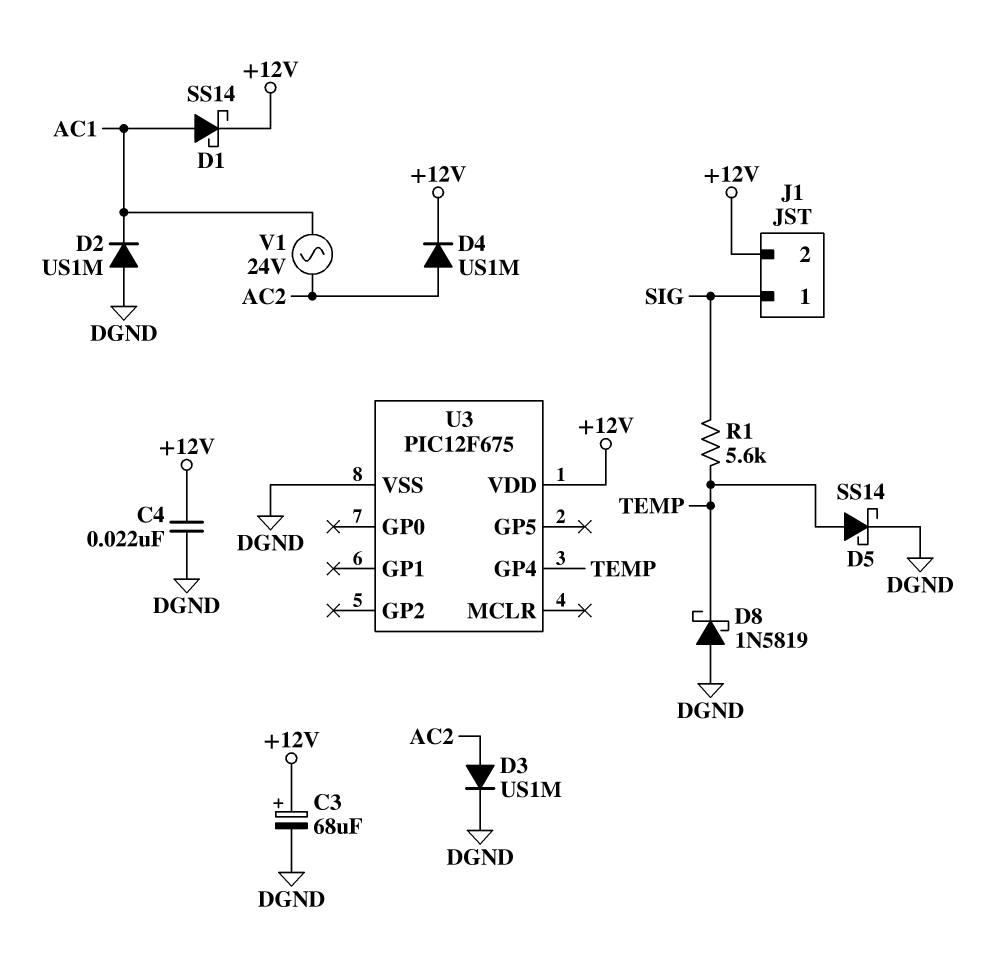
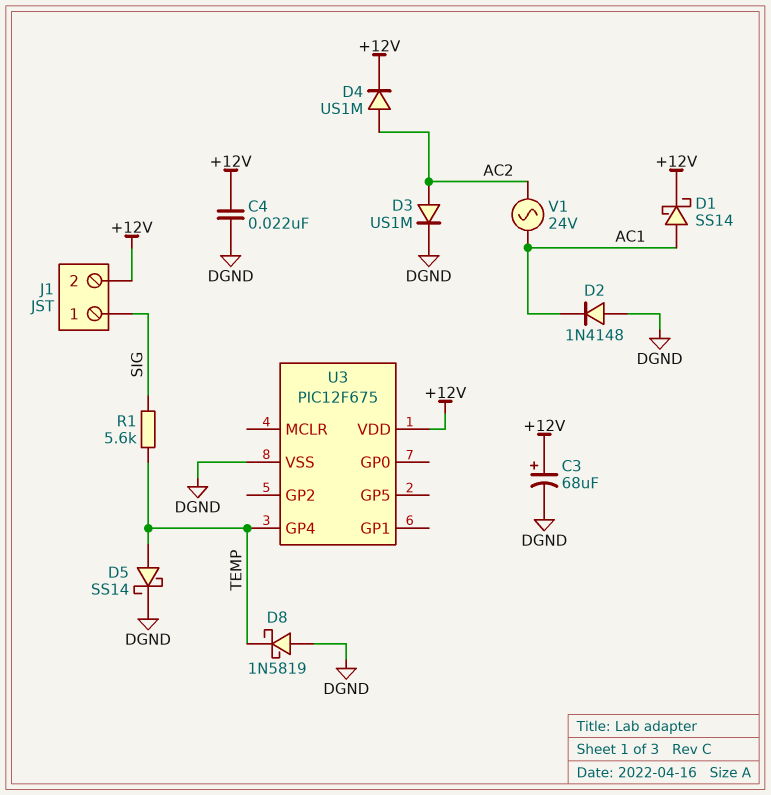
D2: diode US1M (A DGND, K AC1) -> diode 1N4148 (A DGND, K AC1)

